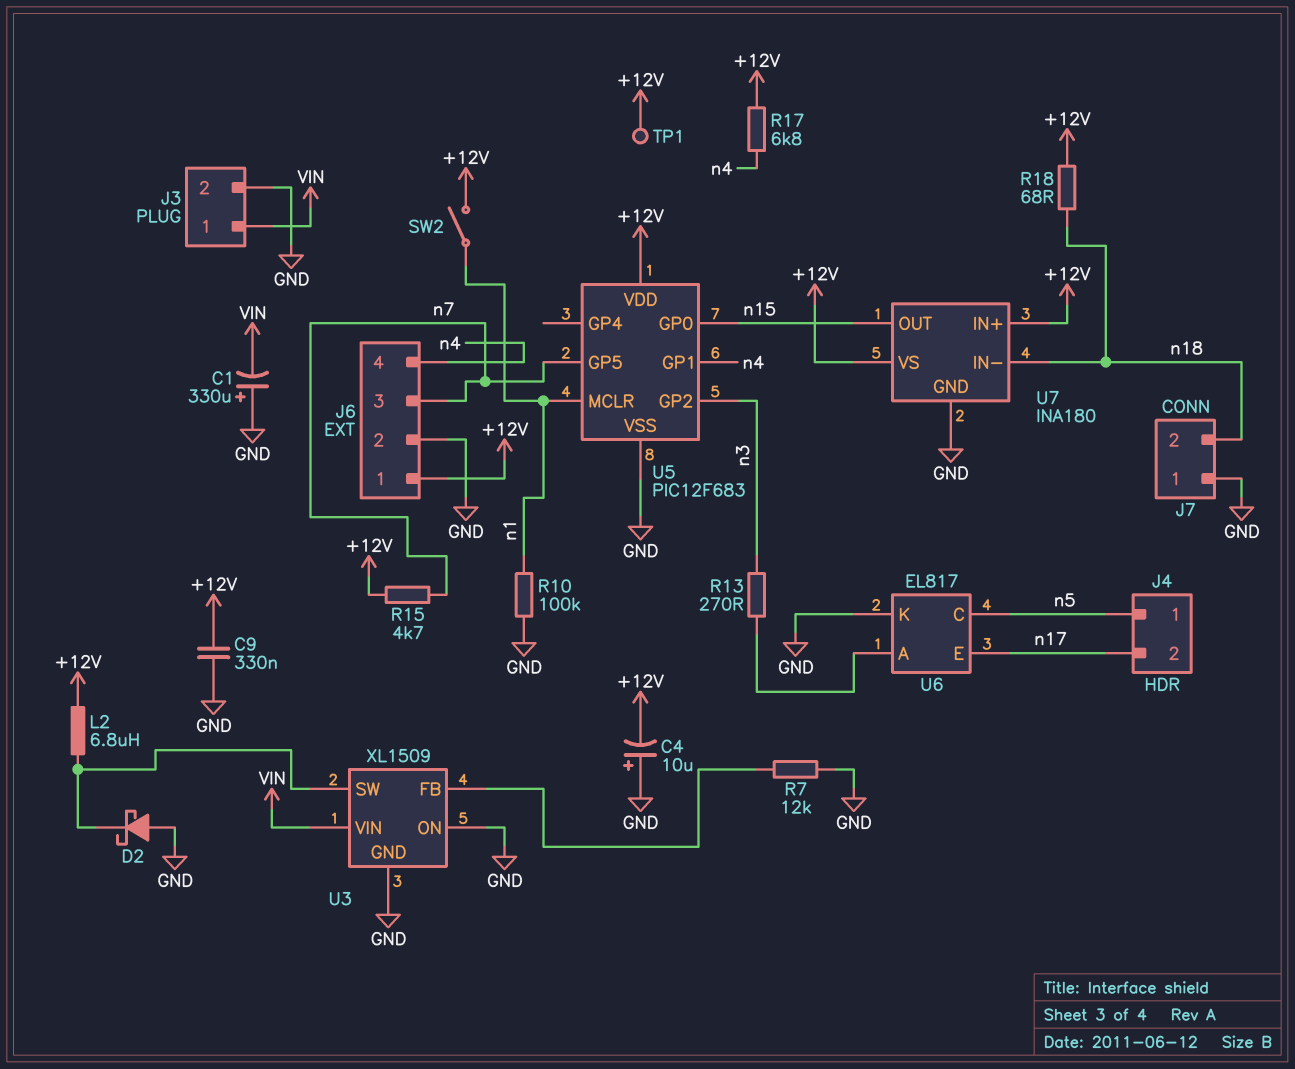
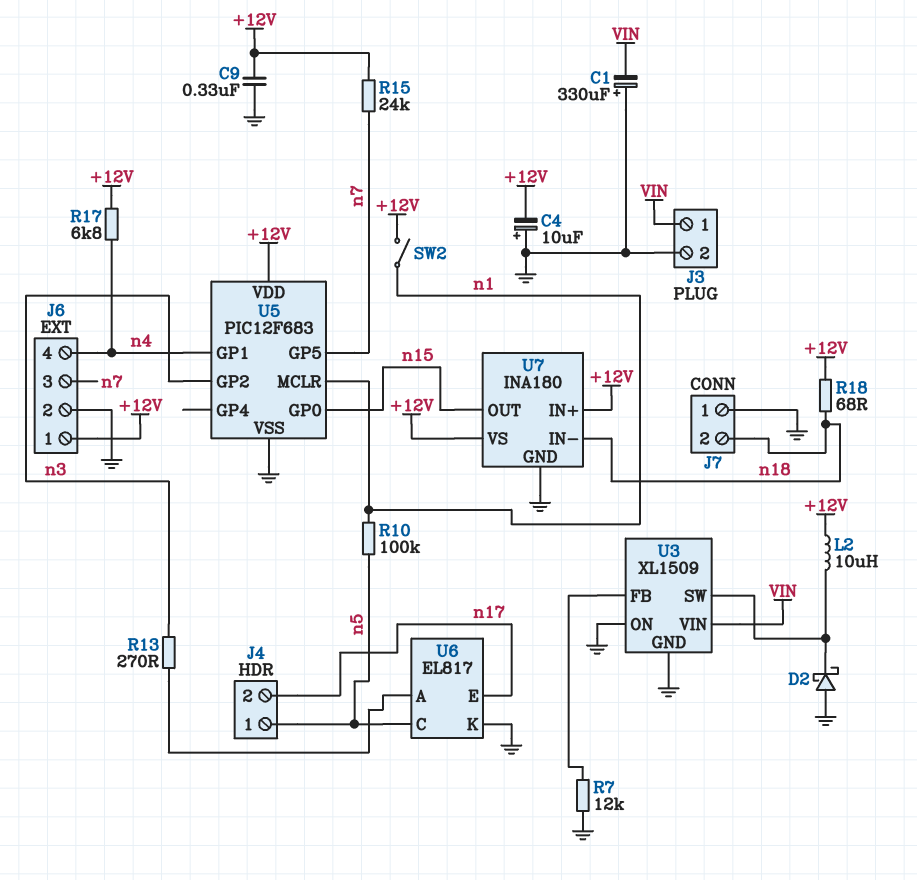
L2: 6.8uH (+12V, U3/SW) -> 10uH (+12V, U3/SW)
R10: 100k (GND, n1) -> 100k (n1, n5)
R15: 4.7k (+12V, n7) -> 24k (+12V, n7)
TP1: test point (+12V) -> none

